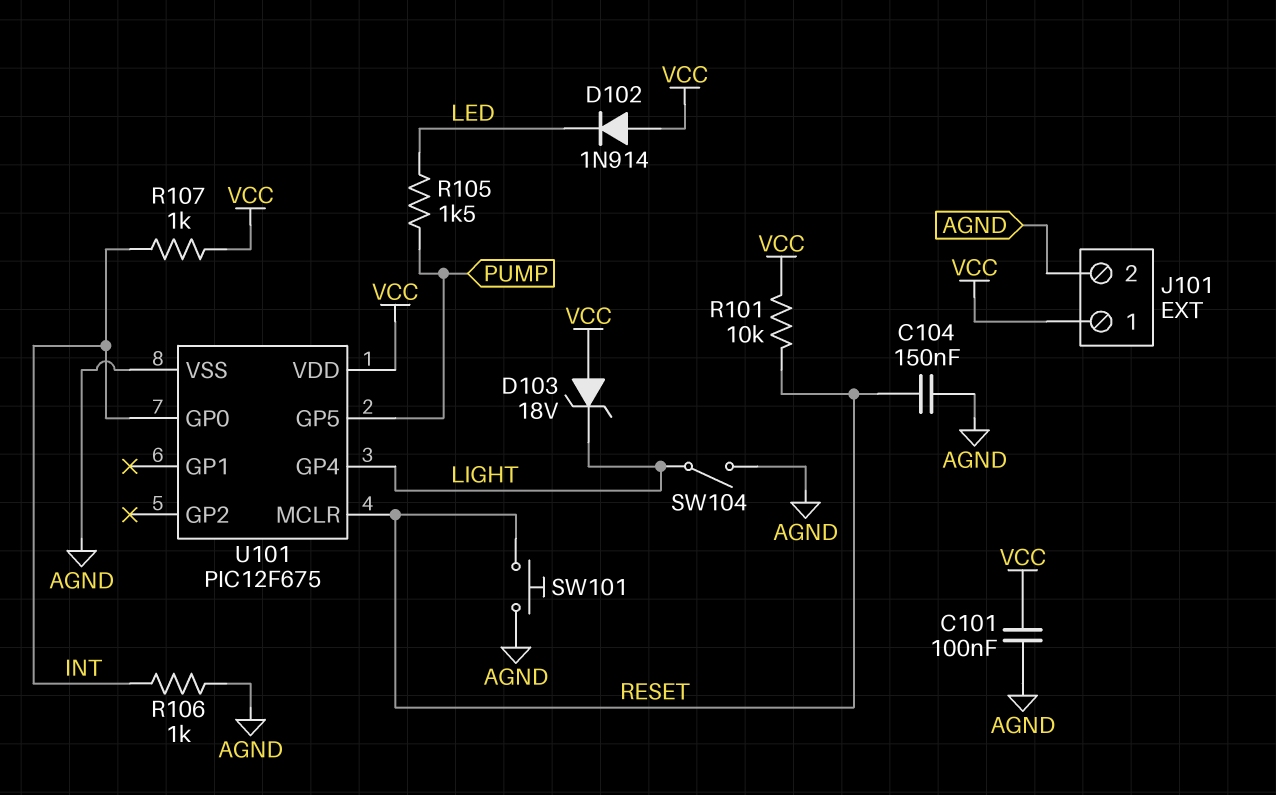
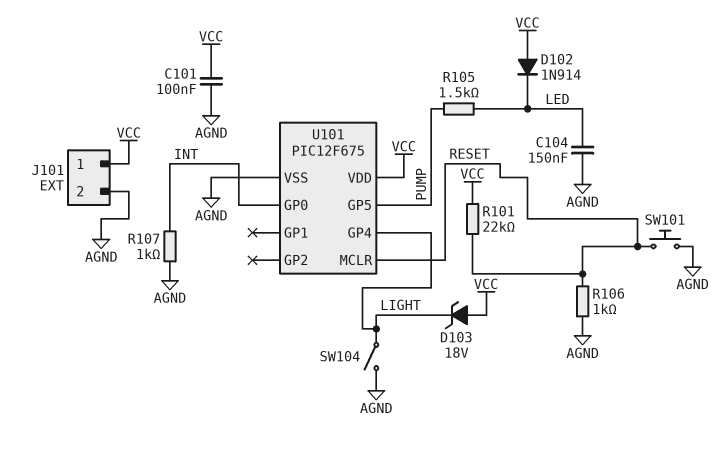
C104: 150nF (AGND, RESET) -> 150nF (AGND, LED)
R101: 10k (RESET, VCC) -> 22k (RESET, VCC)
R106: 1k (AGND, INT) -> 1k (AGND, RESET)
R107: 1k (INT, VCC) -> 1k (AGND, INT)

